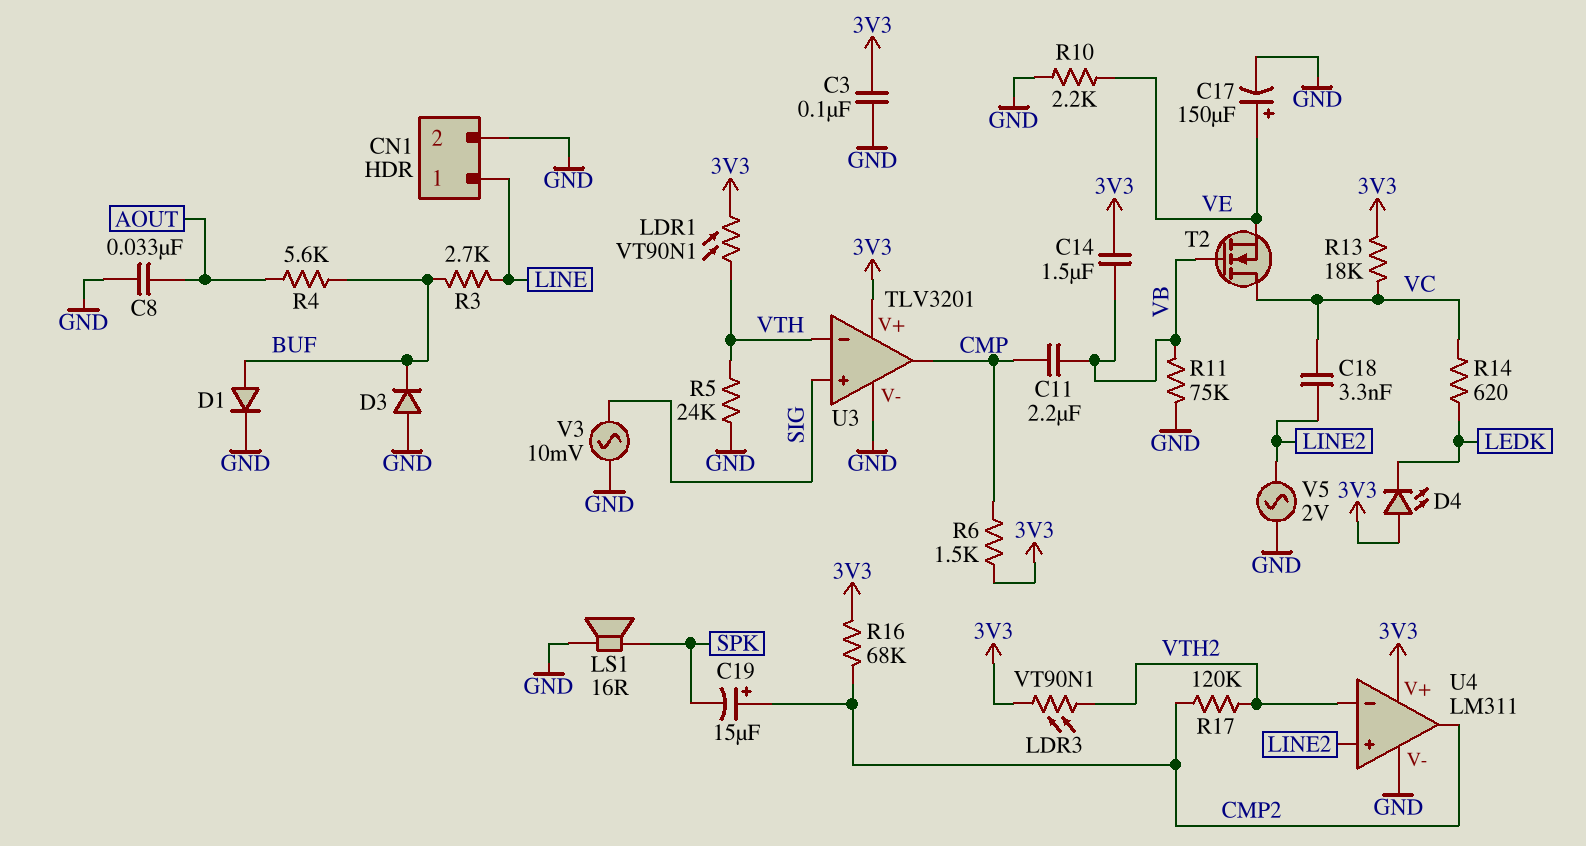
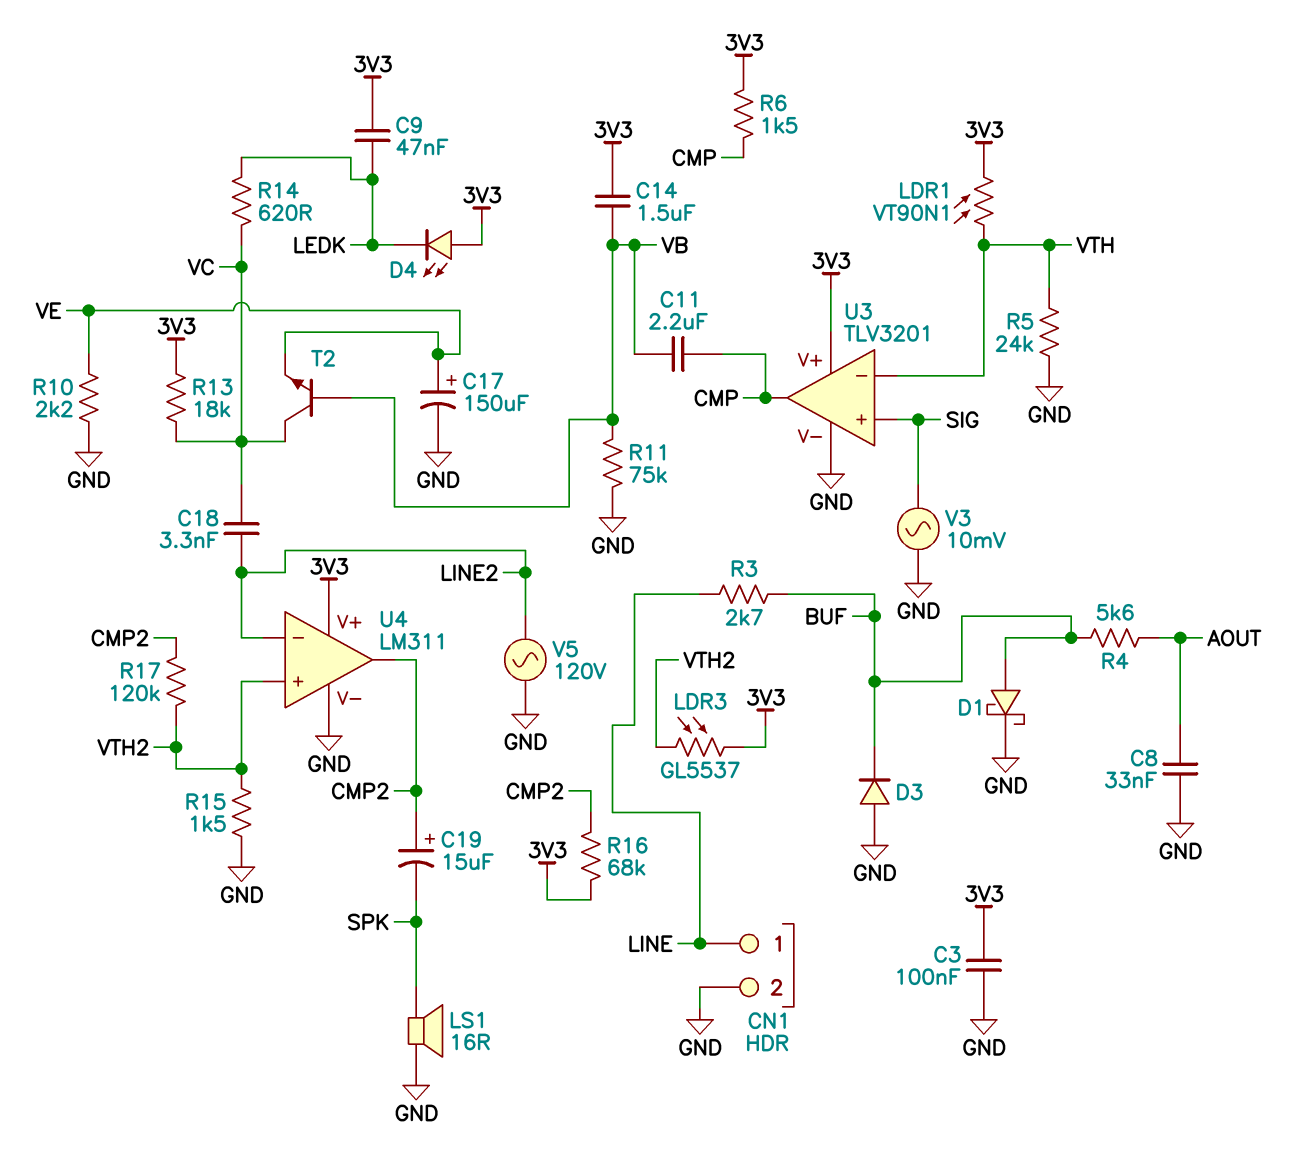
C9: none -> 47nF (3V3, LEDK)
D1: diode (A BUF, K GND) -> schottky (A BUF, K GND)
LDR3: VT90N1 (3V3, VTH2) -> GL5537 (3V3, VTH2)
R15: none -> 1.5k (GND, VTH2)
T2: NMOS (G VB, D VC, S VE) -> NPN (B VB, C VC, E VE)
U4 pin in+: LINE2 -> VTH2
U4 pin in-: VTH2 -> LINE2
V5: AC 2V (GND, LINE2) -> AC 120V (GND, LINE2)

